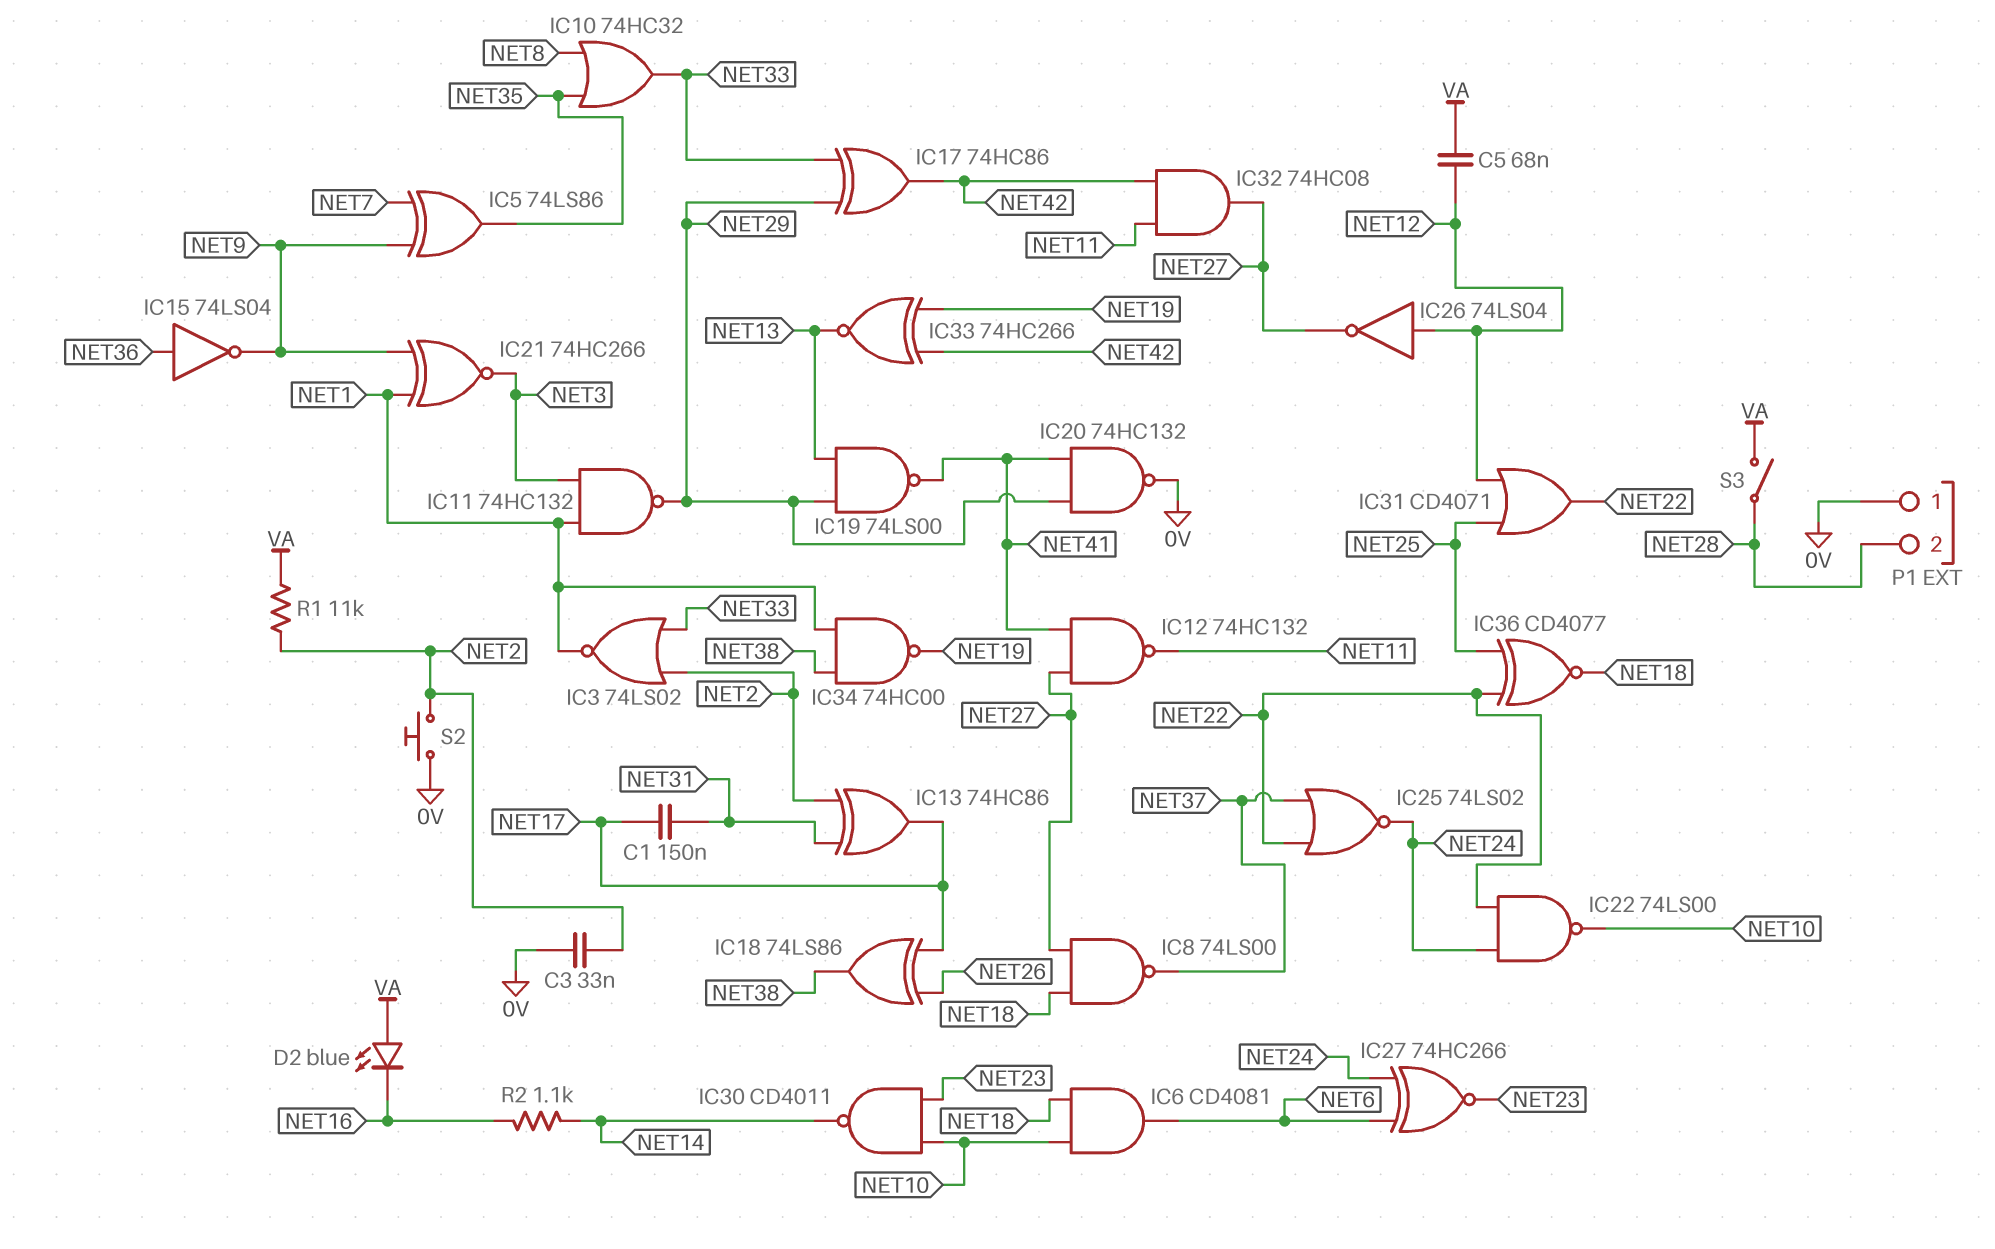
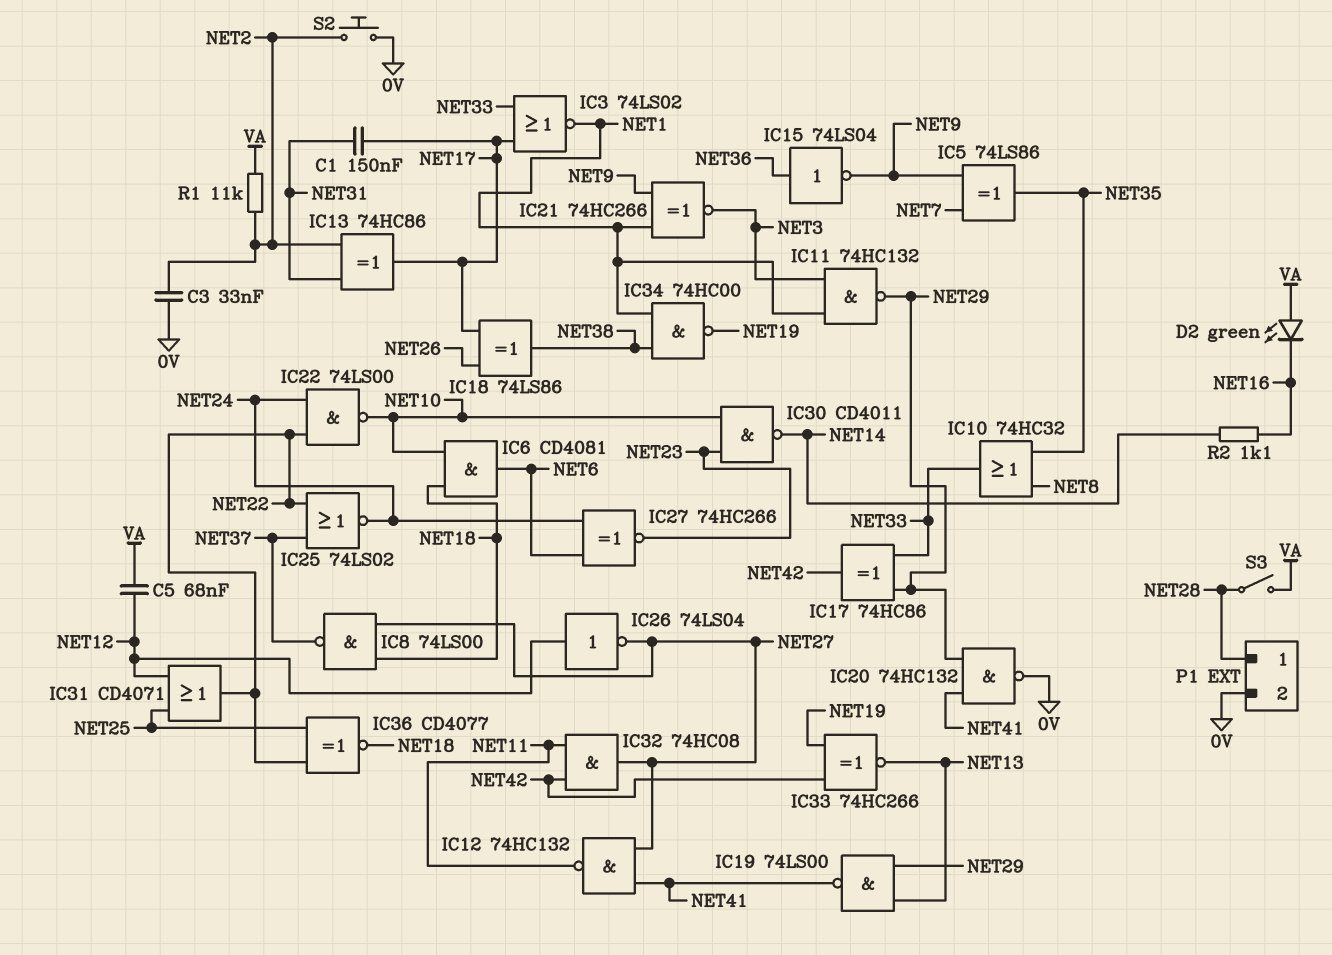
D2: LED blue (A VA, K NET16) -> LED green (A VA, K NET16)
IC3: NOR 74LS02 (in NET2, in NET33, out NET1) -> NOR 74LS02 (in NET17, in NET33, out NET1)
P1 pin 1: 0V -> NET28
P1 pin 2: NET28 -> 0V

